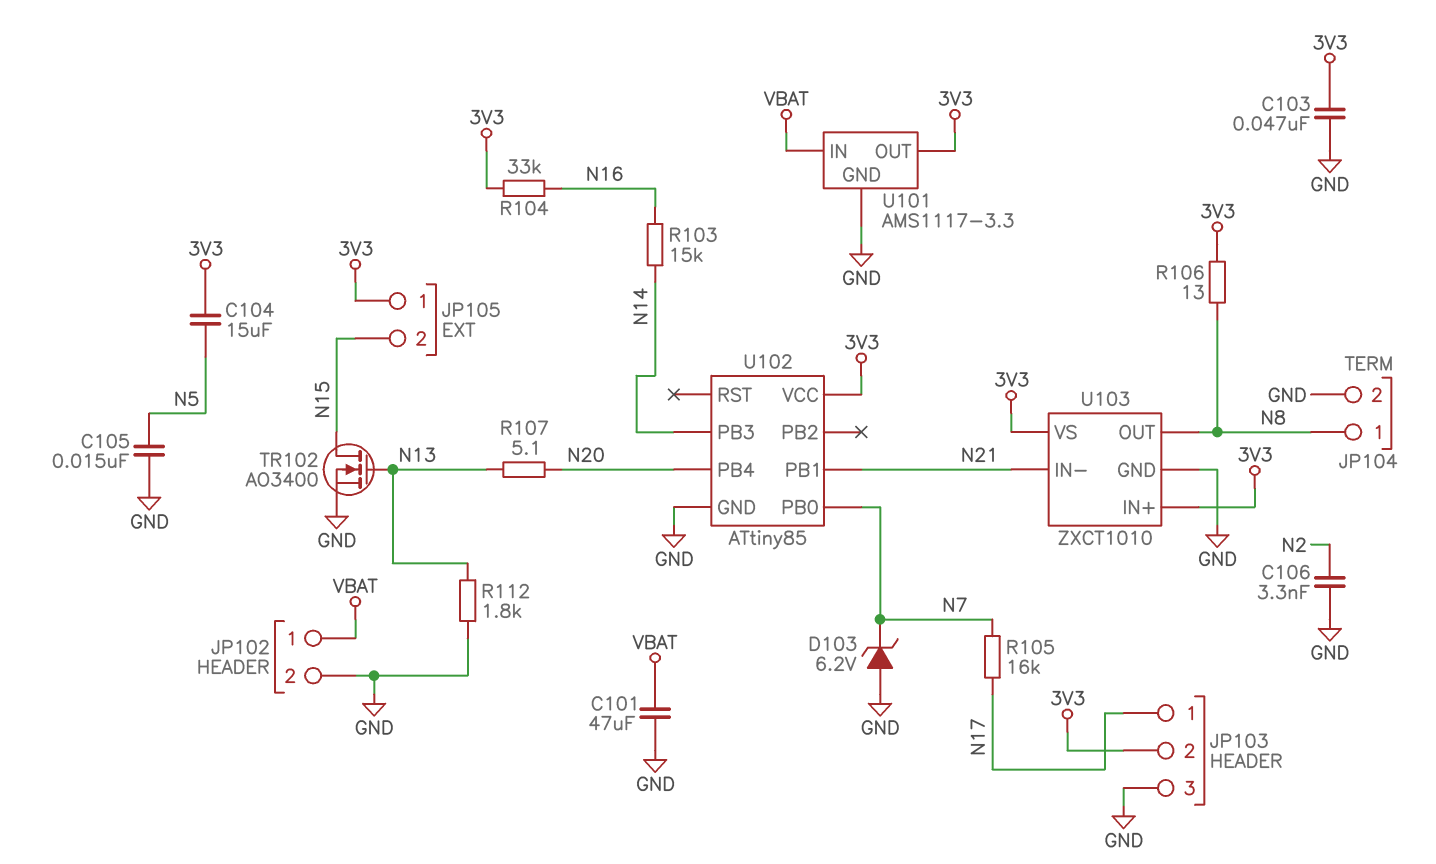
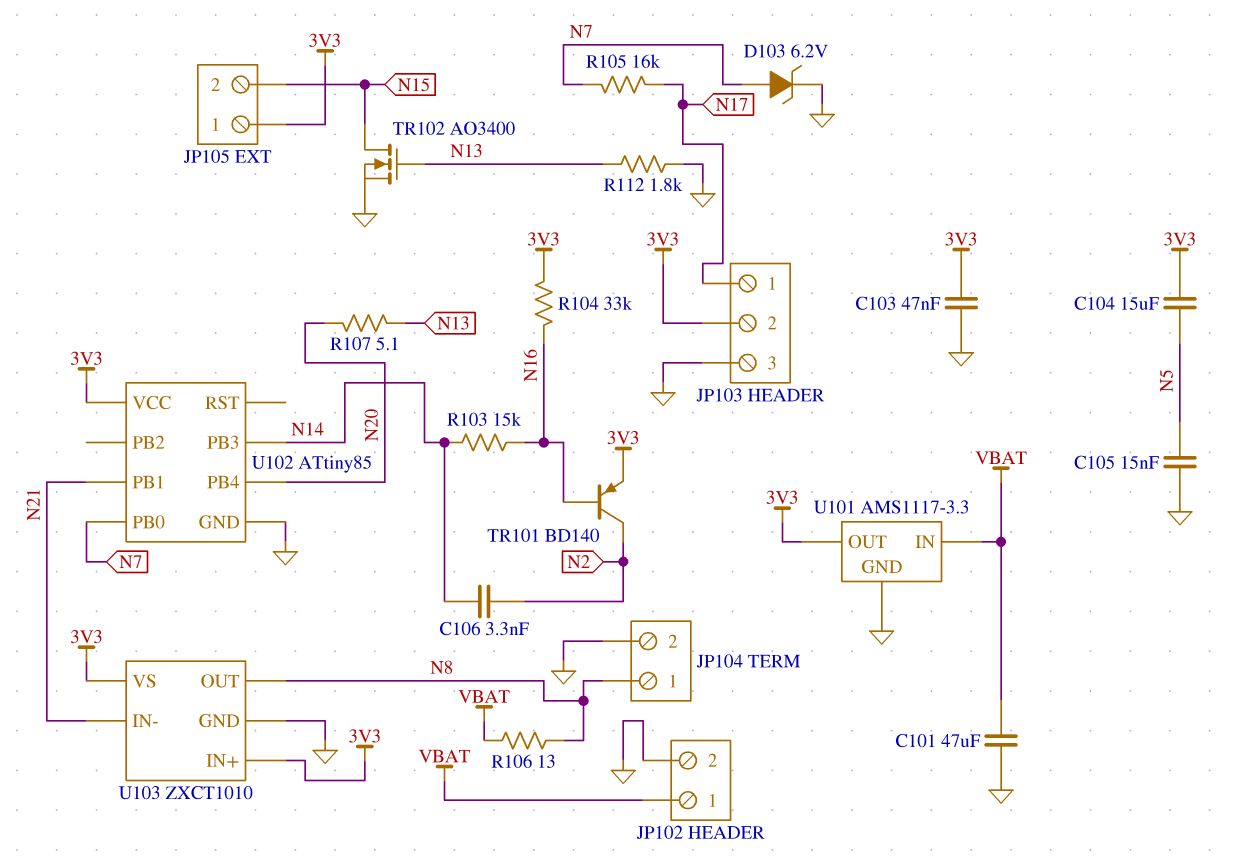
C106: 3.3nF (GND, N2) -> 3.3nF (N2, N14)
D103: zener 6.2V (A GND, K N7) -> zener 6.2V (A N7, K GND)
R106: 13 (3V3, N8) -> 13 (N8, VBAT)
TR101: none -> PNP BD140 (B N16, C N2, E 3V3)

